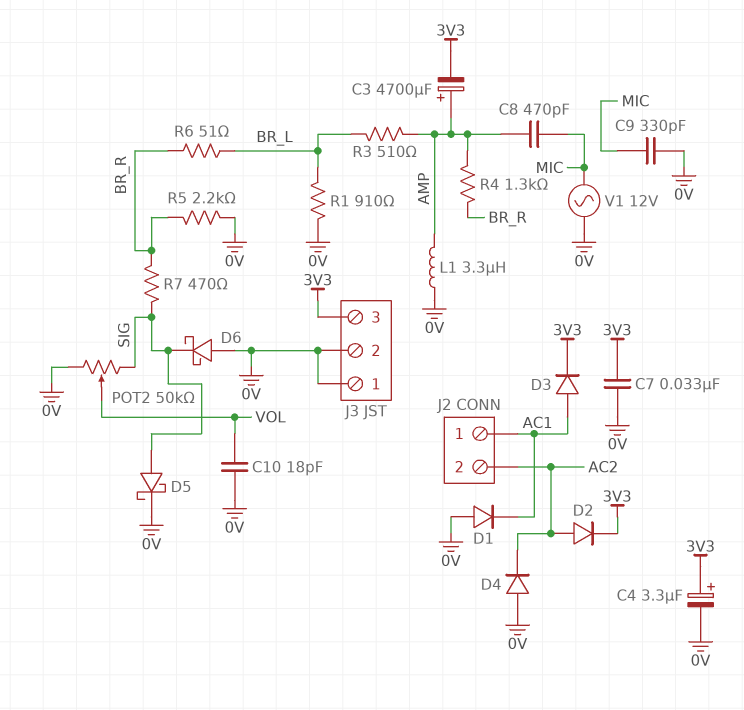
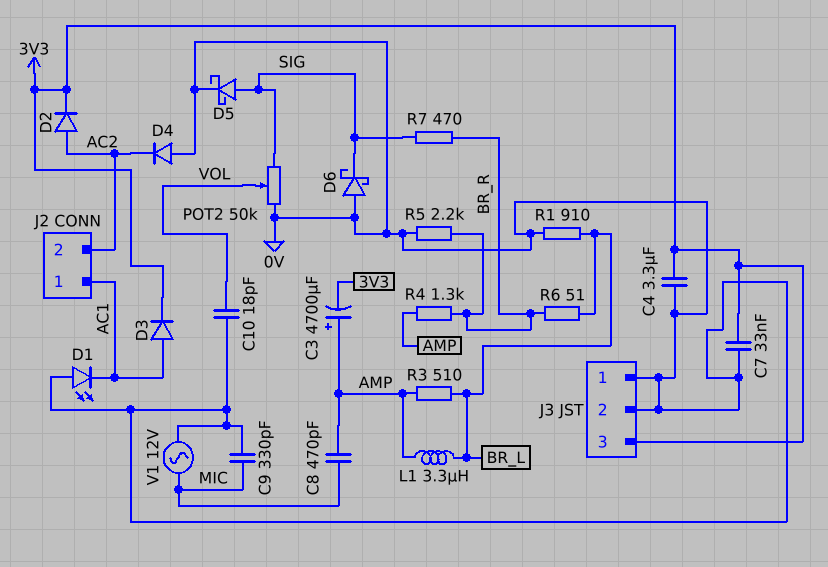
C4: 3.3uF (plus 3V3, minus 0V) -> 3.3uF (0V, 3V3)
D1: diode (A 0V, K AC1) -> LED (A 0V, K AC1)
L1: 3.3uH (0V, AMP) -> 3.3uH (AMP, BR_L)

